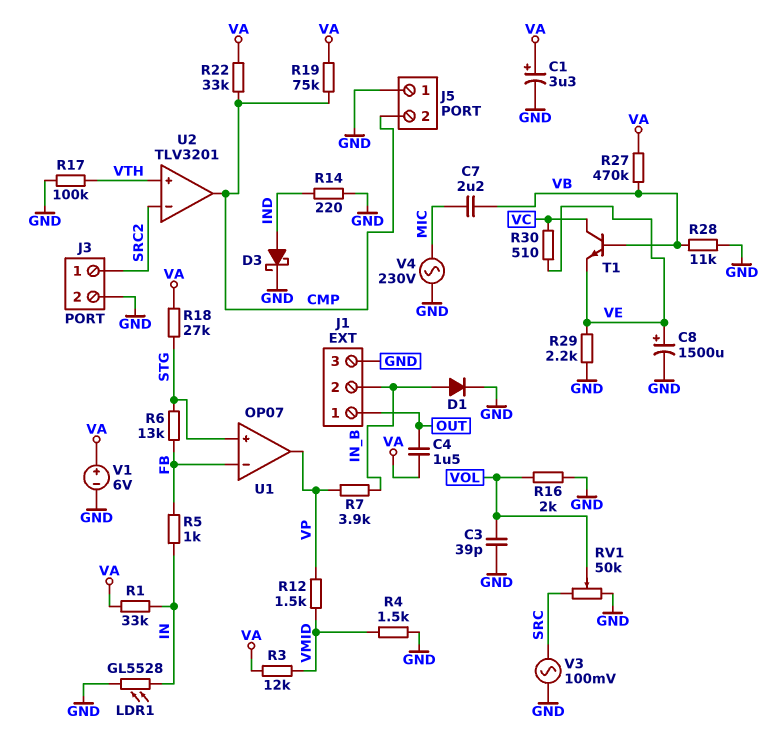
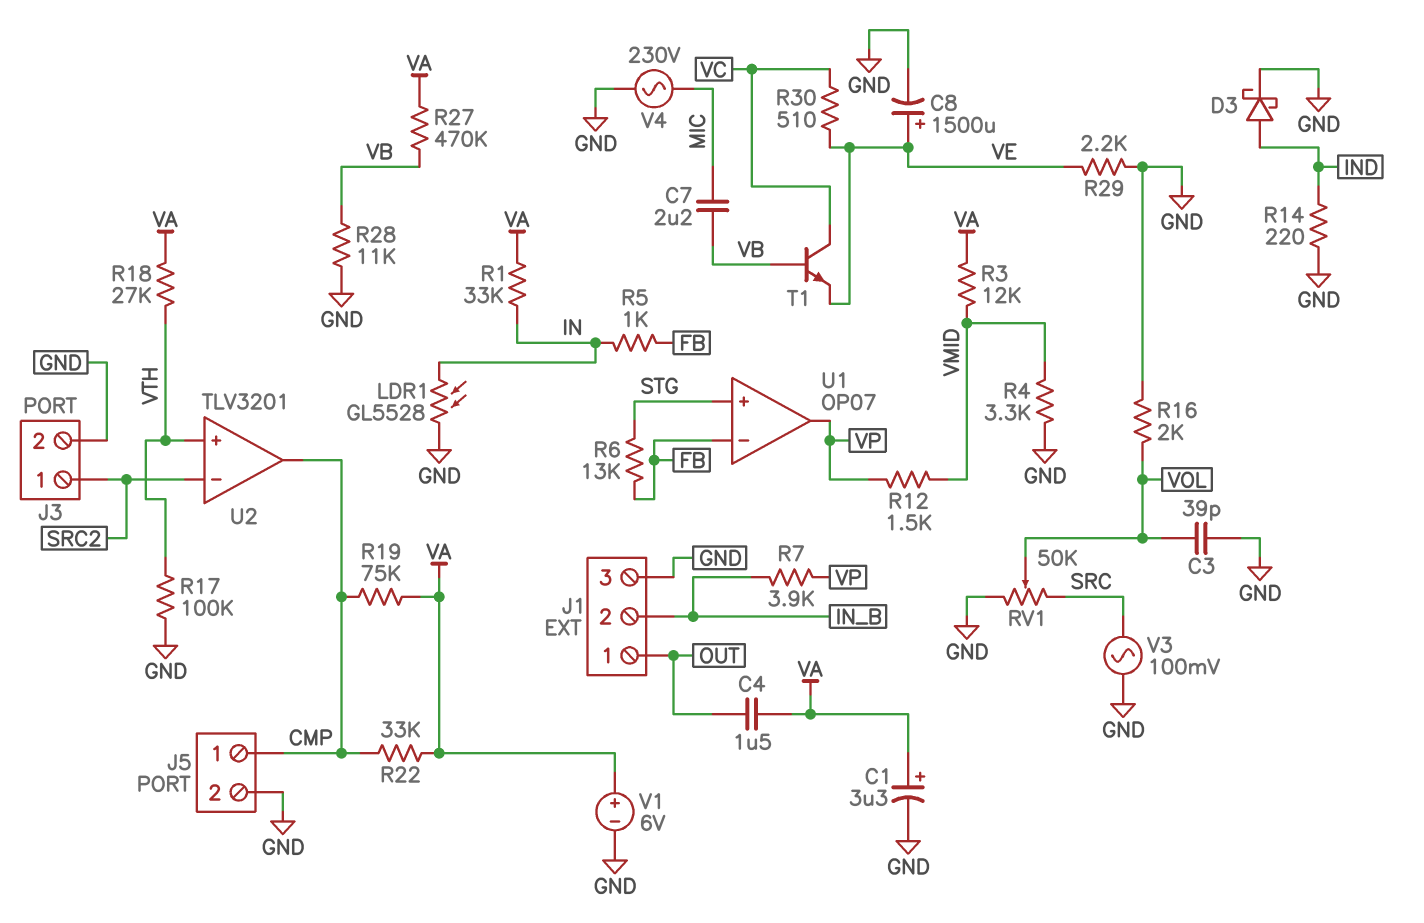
D1: diode (A IN_B, K GND) -> none
J5 pin 1: GND -> CMP
J5 pin 2: CMP -> GND
R4: 1.5k (GND, VMID) -> 3.3k (GND, VMID)
R18: 27k (STG, VA) -> 27k (VA, VTH)

